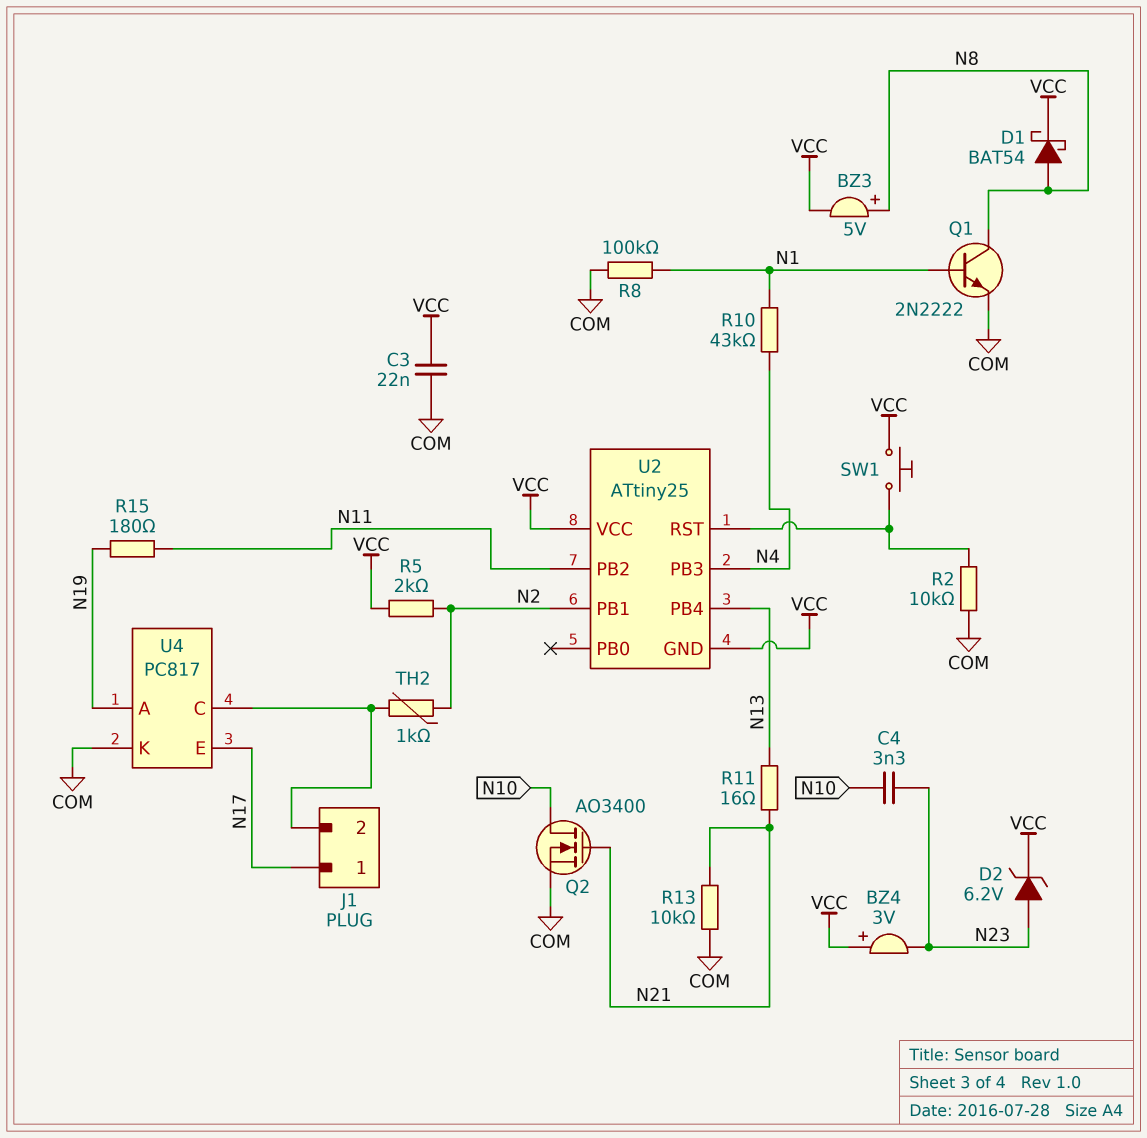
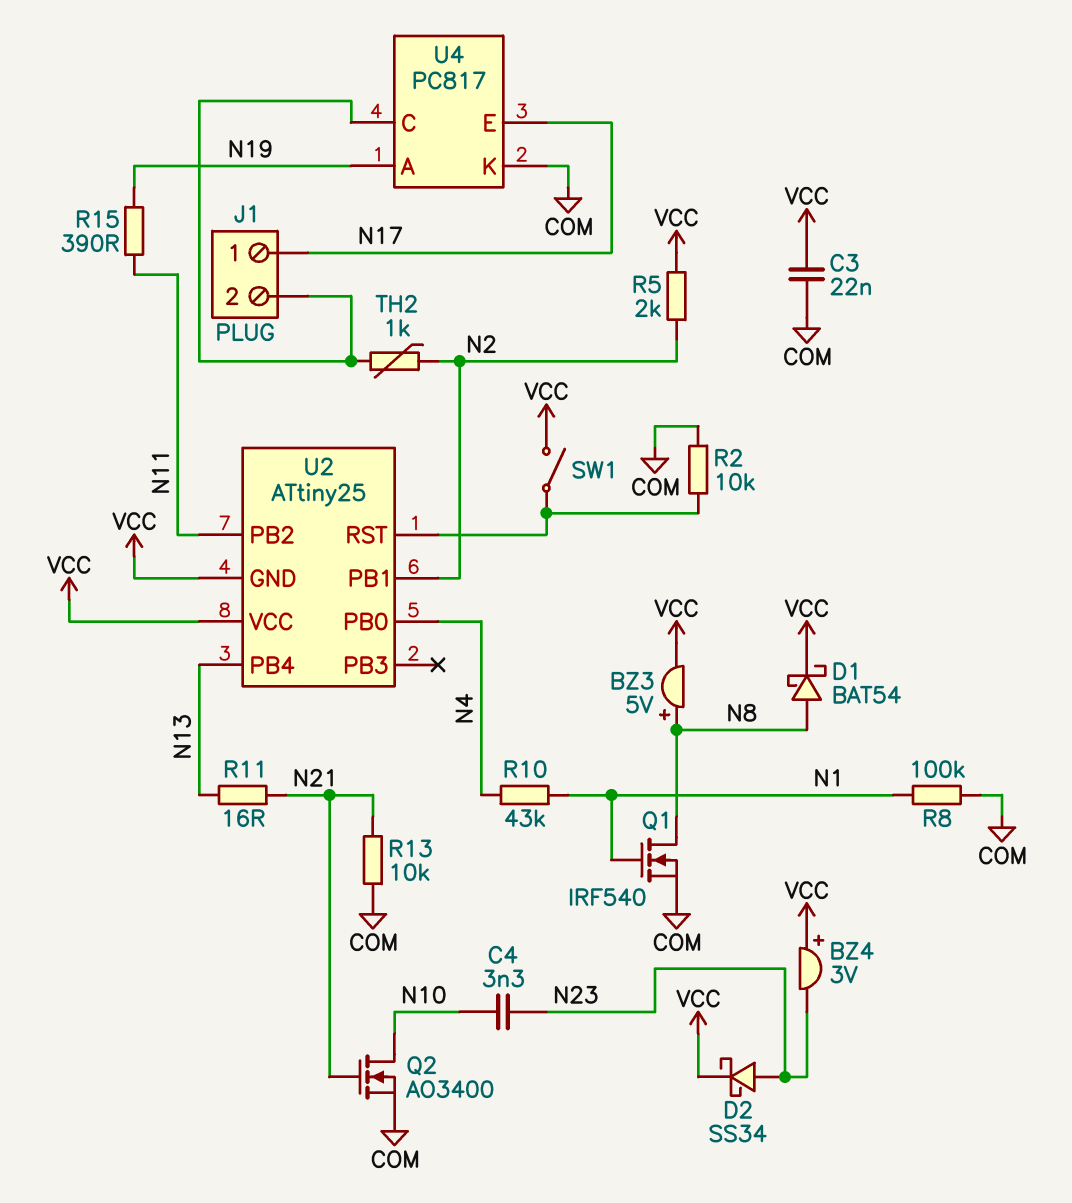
D2: zener 6.2V (A N23, K VCC) -> schottky SS34 (A N23, K VCC)
Q1: NPN 2N2222 (B N1, C N8, E COM) -> NMOS IRF540 (G N1, D N8, S COM)
R15: 180 (N11, N19) -> 390 (N11, N19)
SW1: button (U2/RST, VCC) -> switch (U2/RST, VCC)
U2 pin PB0: none -> N4
U2 pin PB3: N4 -> none

